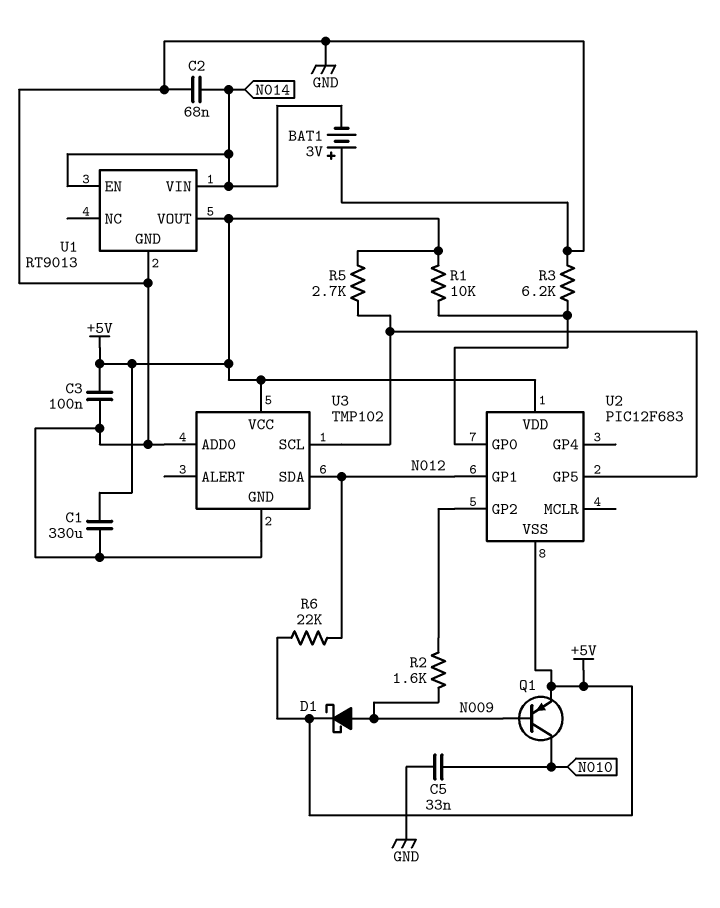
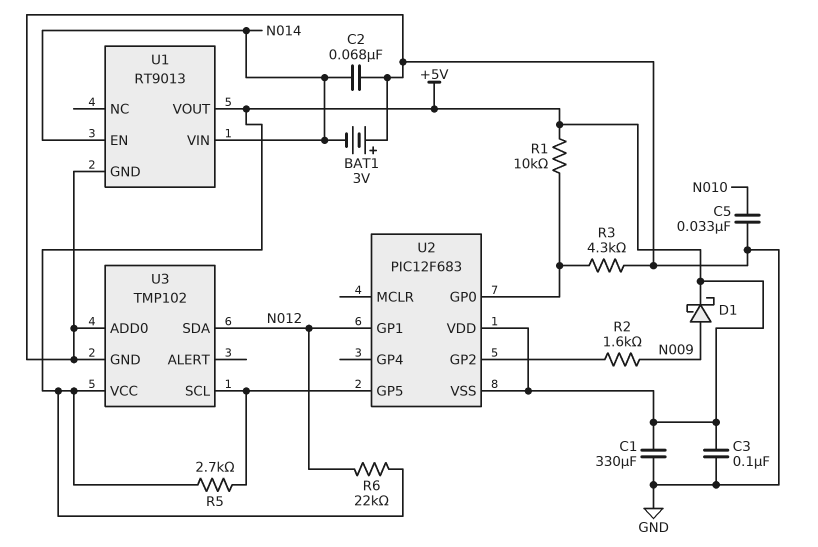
Q1: PNP (B N009, C N010, E +5V) -> none
R3: 6.2k (GND, U2/GP0) -> 4.3k (GND, U2/GP0)

